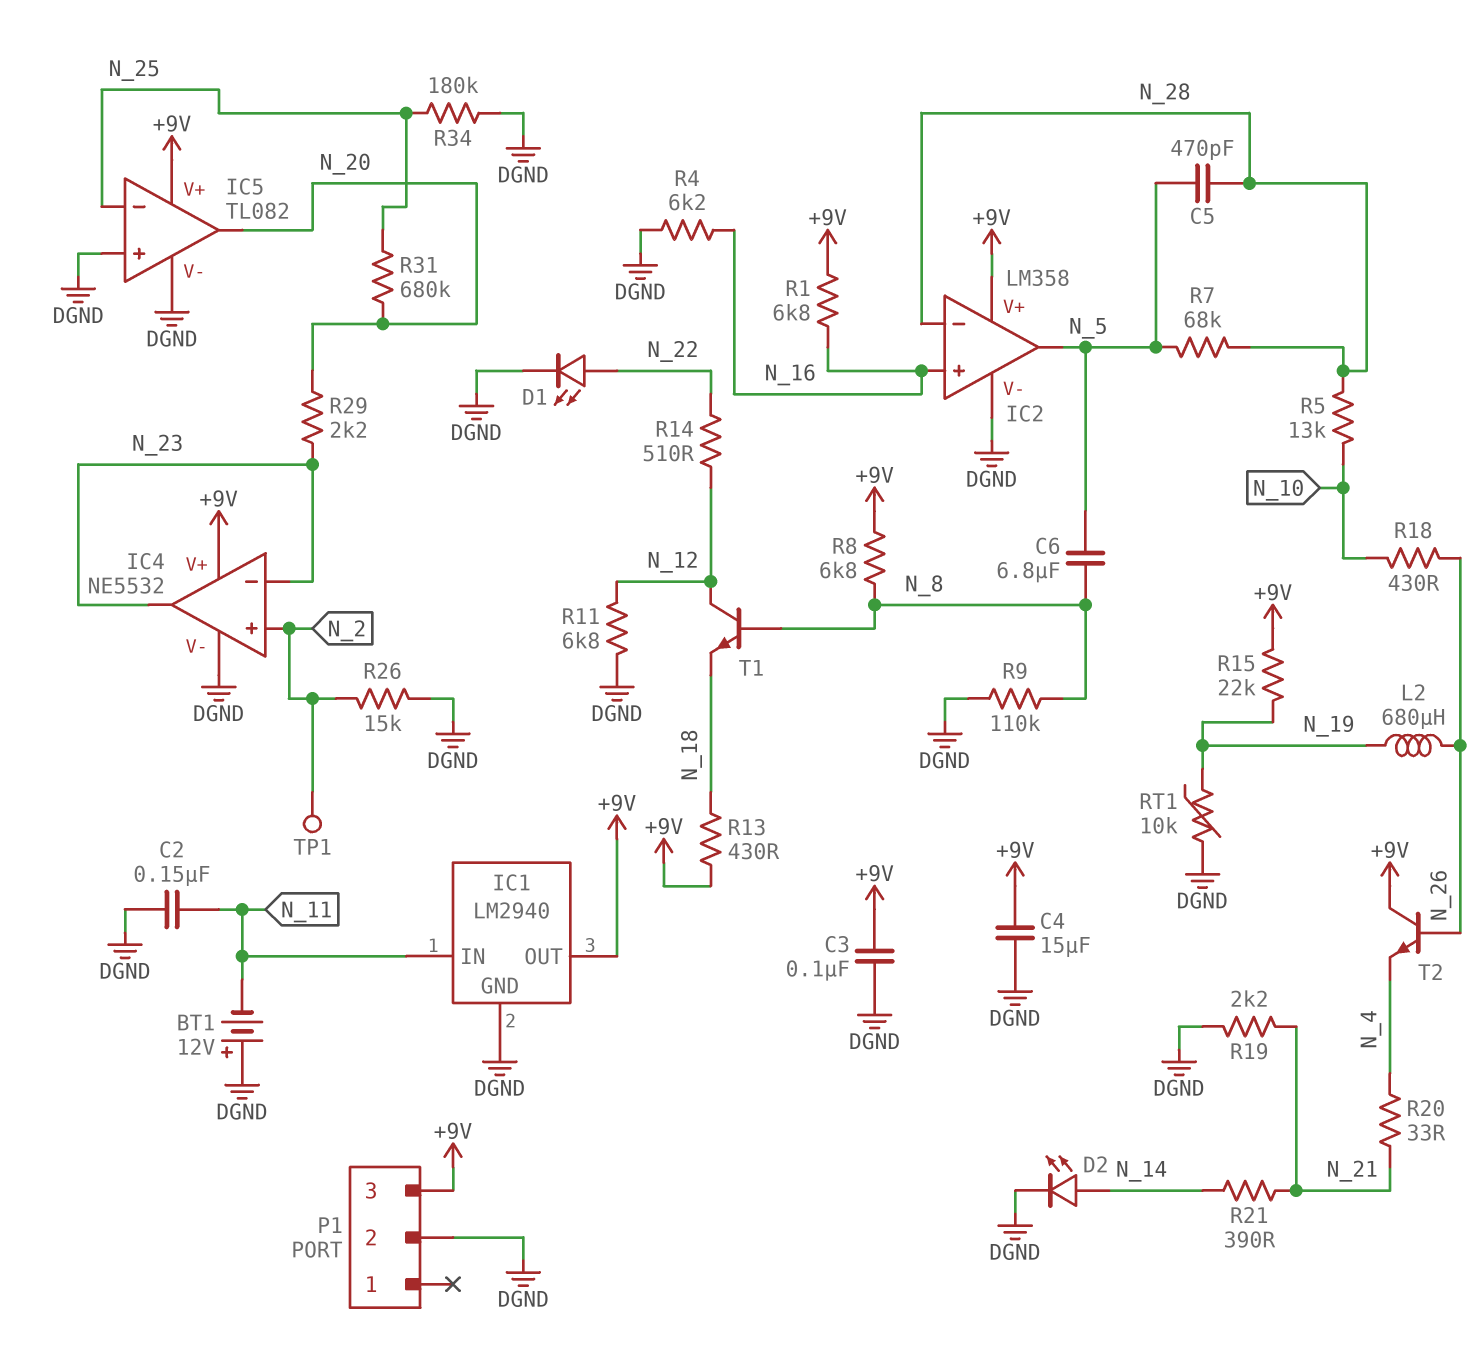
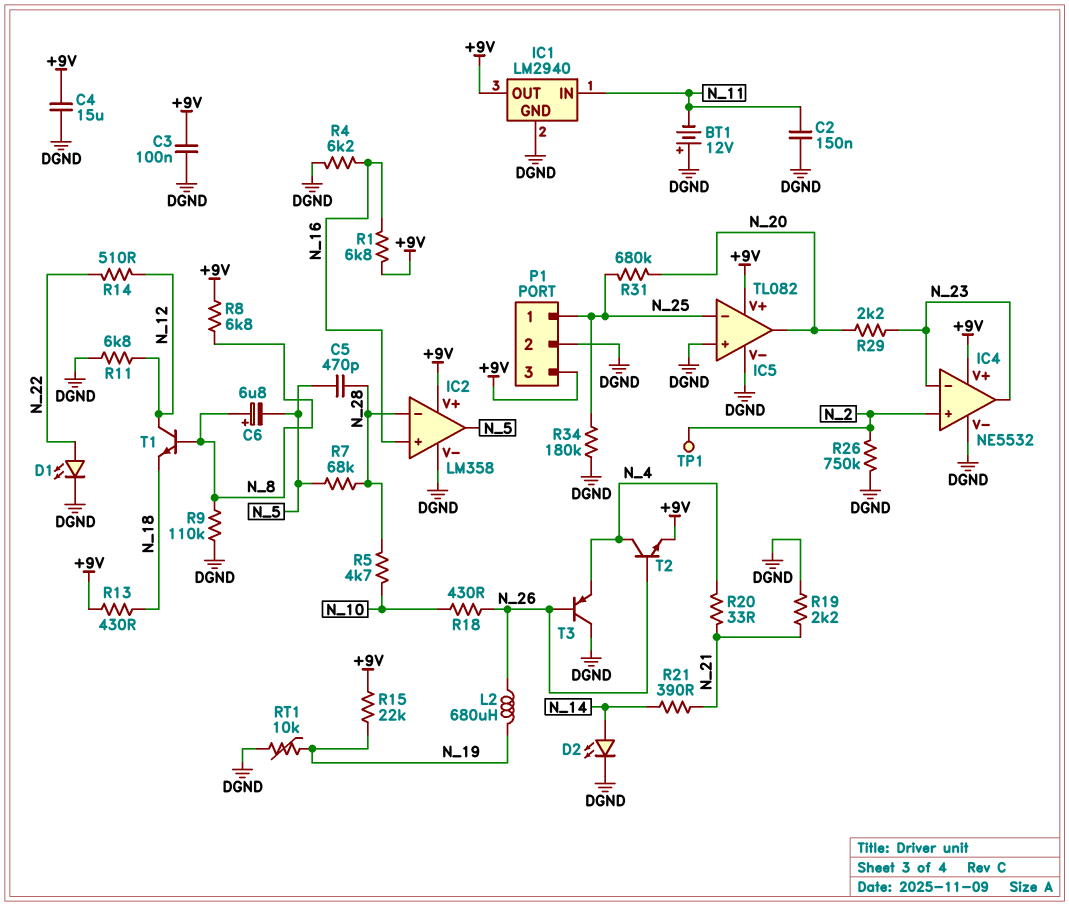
C6: 6.8uF (N_5, N_8) -> 6.8uF (plus N_8, minus N_5)
P1 pin 1: none -> N_25
R5: 13k (N_10, N_28) -> 4.7k (N_10, N_28)
R26: 15k (DGND, N_2) -> 750k (DGND, N_2)
T2: NPN (B N_26, C +9V, E N_4) -> NPN (B N_26, C N_4, E +9V)
T3: none -> PNP (B N_26, C DGND, E N_4)

